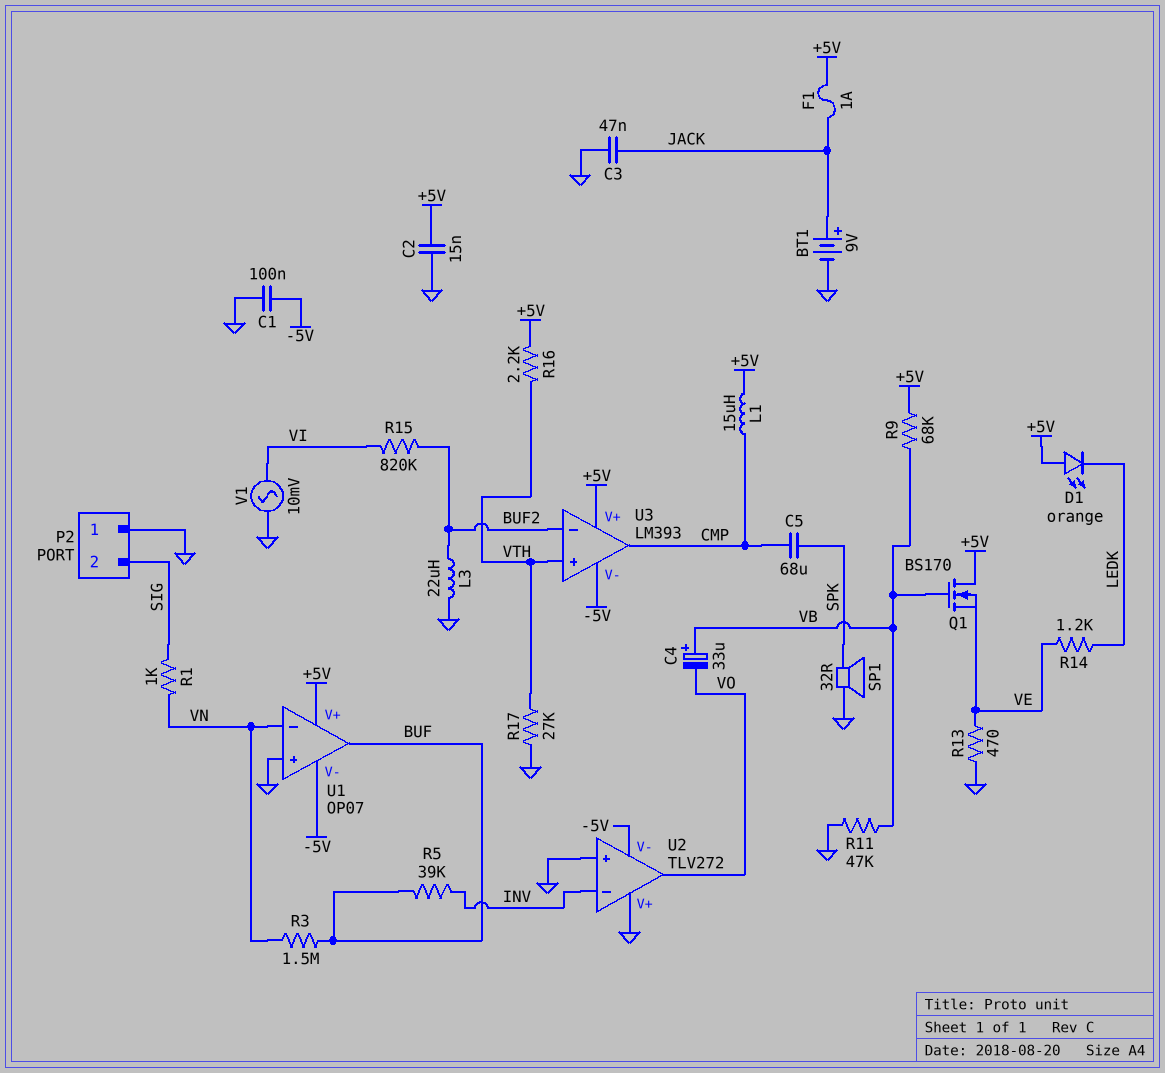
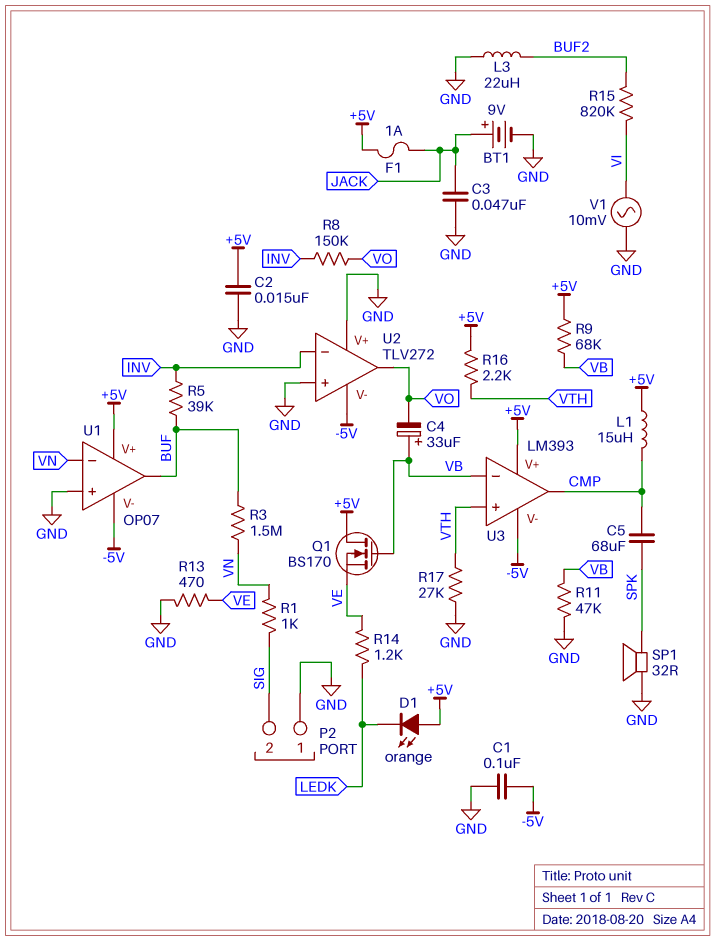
R8: none -> 150k (INV, VO)
U3 pin in-: BUF2 -> VB

